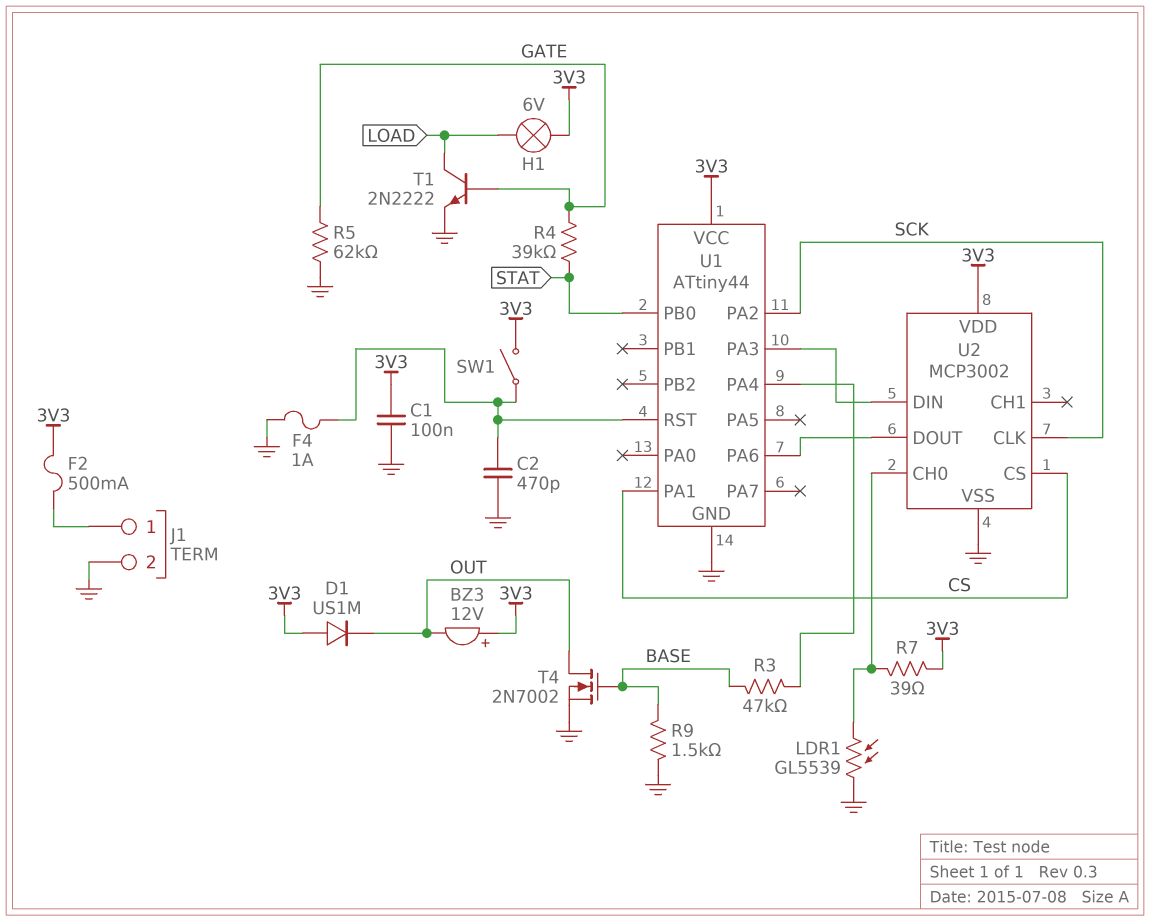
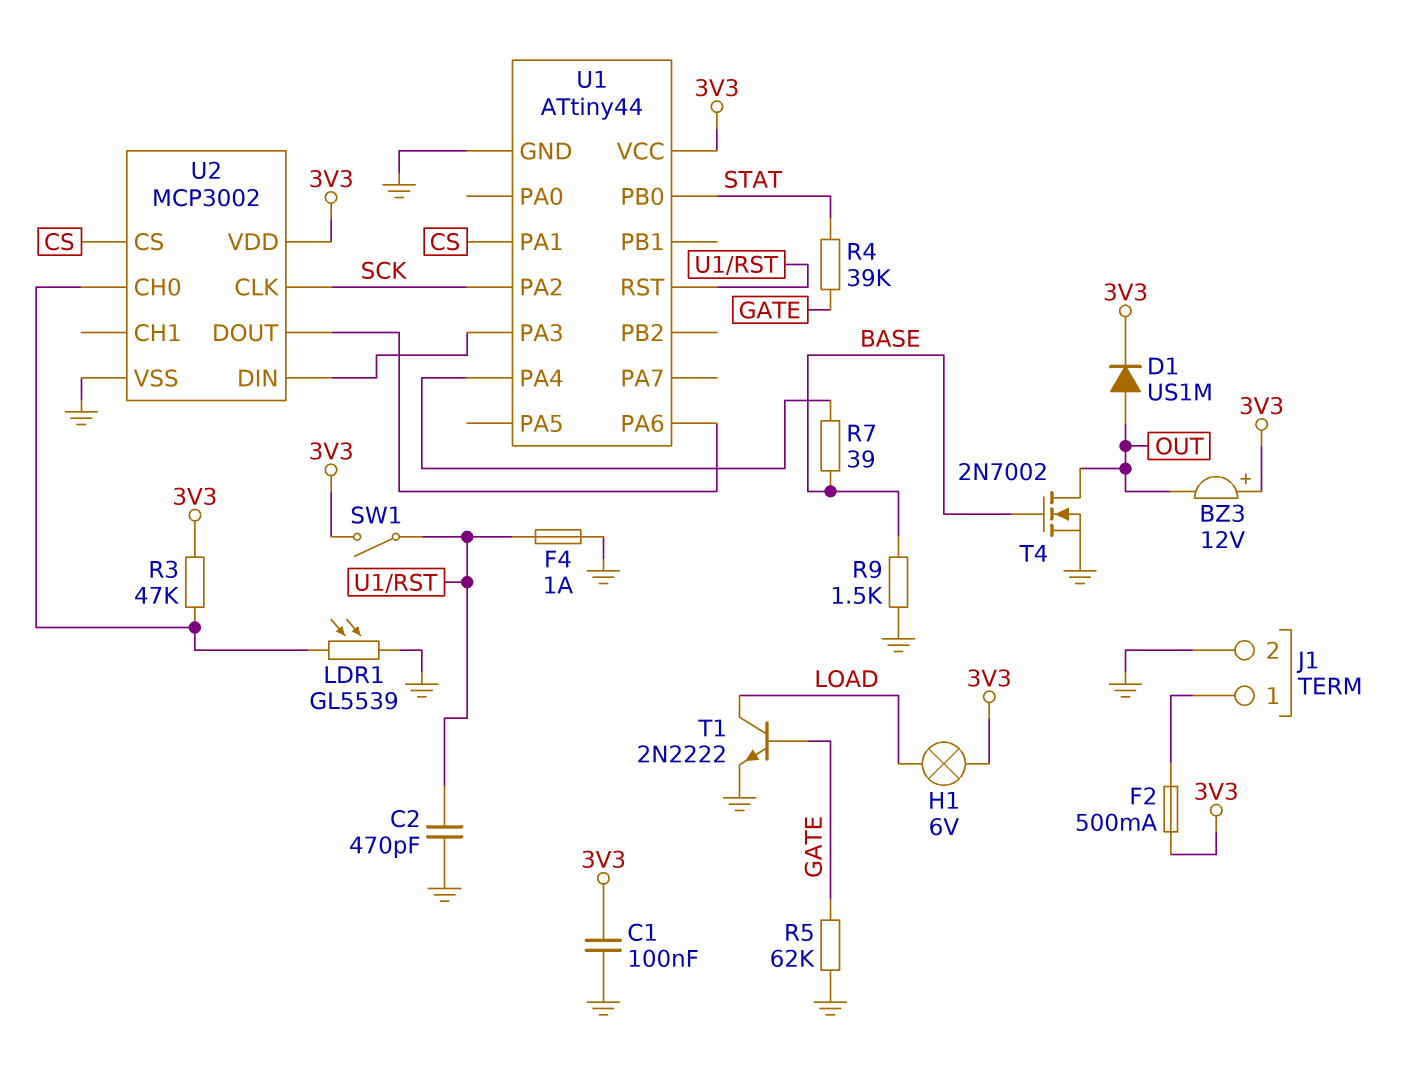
D1: diode US1M (A 3V3, K OUT) -> diode US1M (A OUT, K 3V3)
R3: 47k (BASE, U1/PA4) -> 47k (3V3, U2/CH0)
R7: 39 (3V3, U2/CH0) -> 39 (BASE, U1/PA4)

